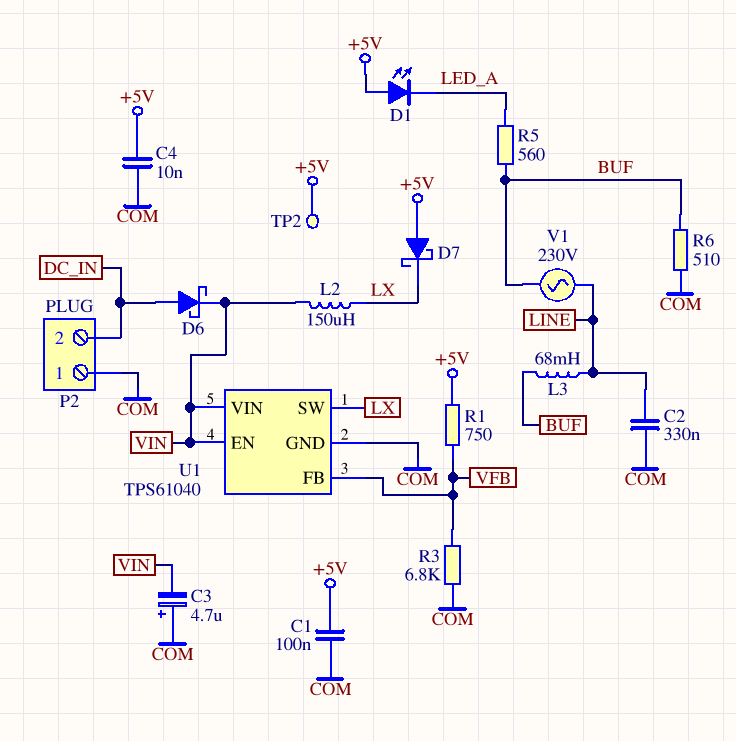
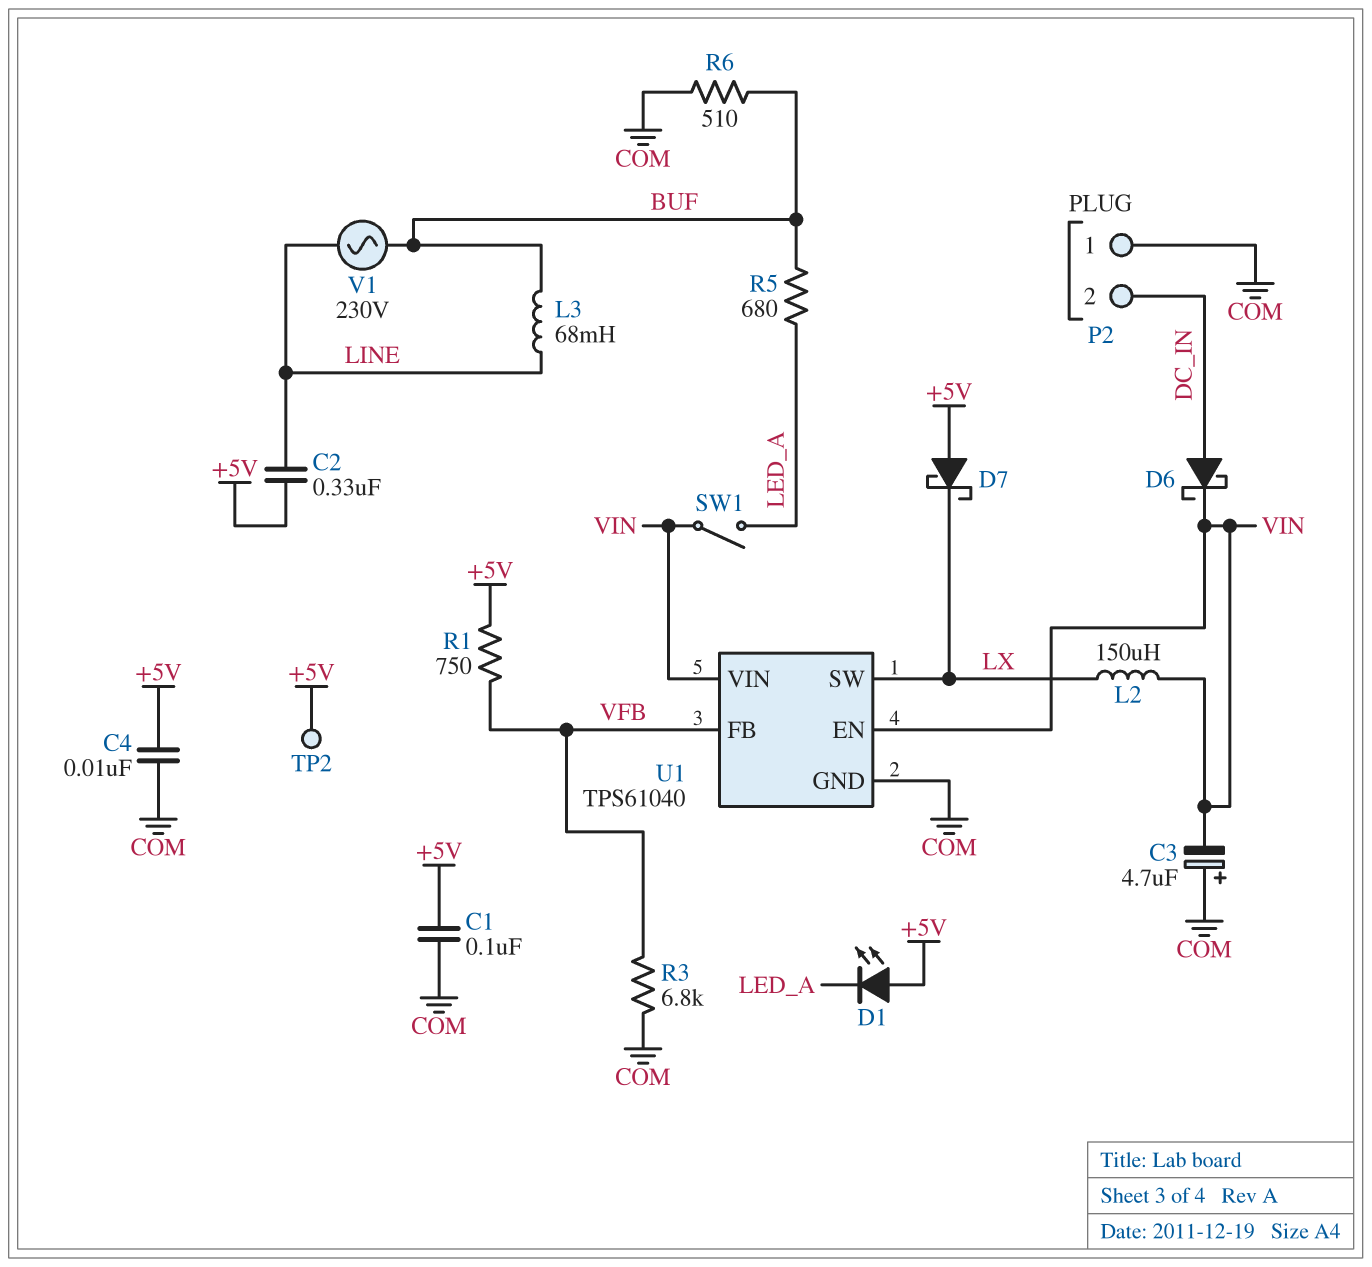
C2: 330nF (COM, LINE) -> 330nF (+5V, LINE)
R5: 560 (BUF, LED_A) -> 680 (BUF, LED_A)
SW1: none -> switch (LED_A, VIN)

